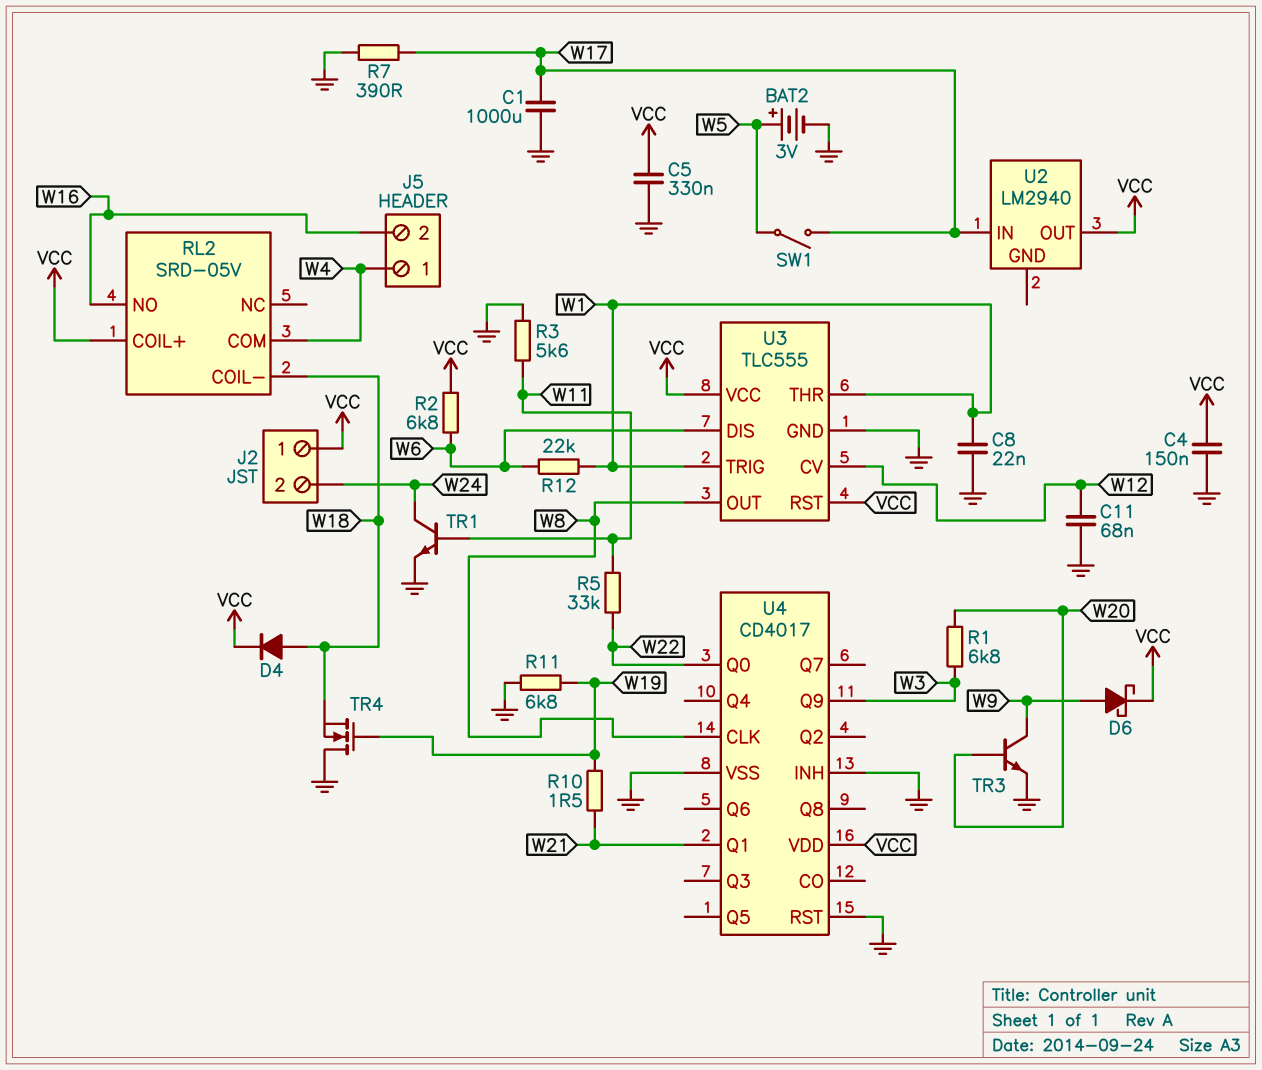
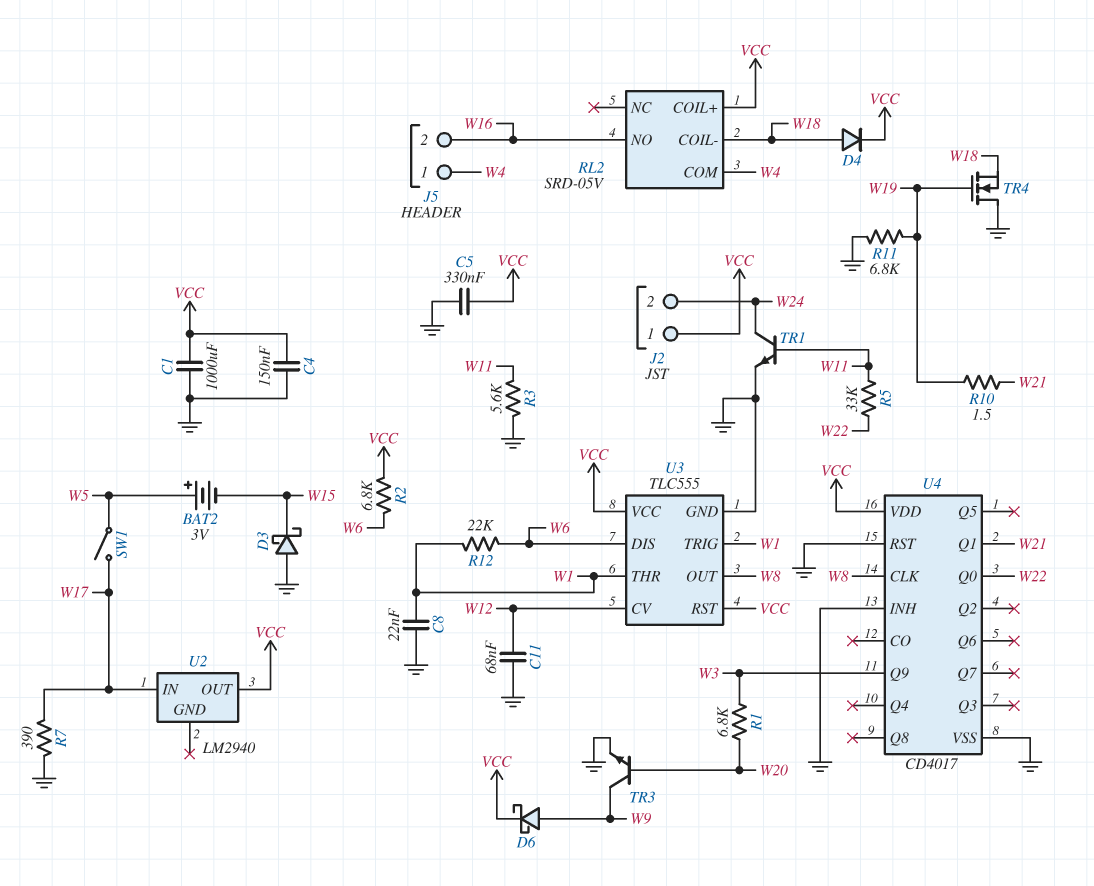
BAT2: 3V (plus W5, minus GND) -> 3V (plus W5, minus W15)
C1: 1000uF (GND, W17) -> 1000uF (GND, VCC)
D3: none -> schottky (A GND, K W15)

